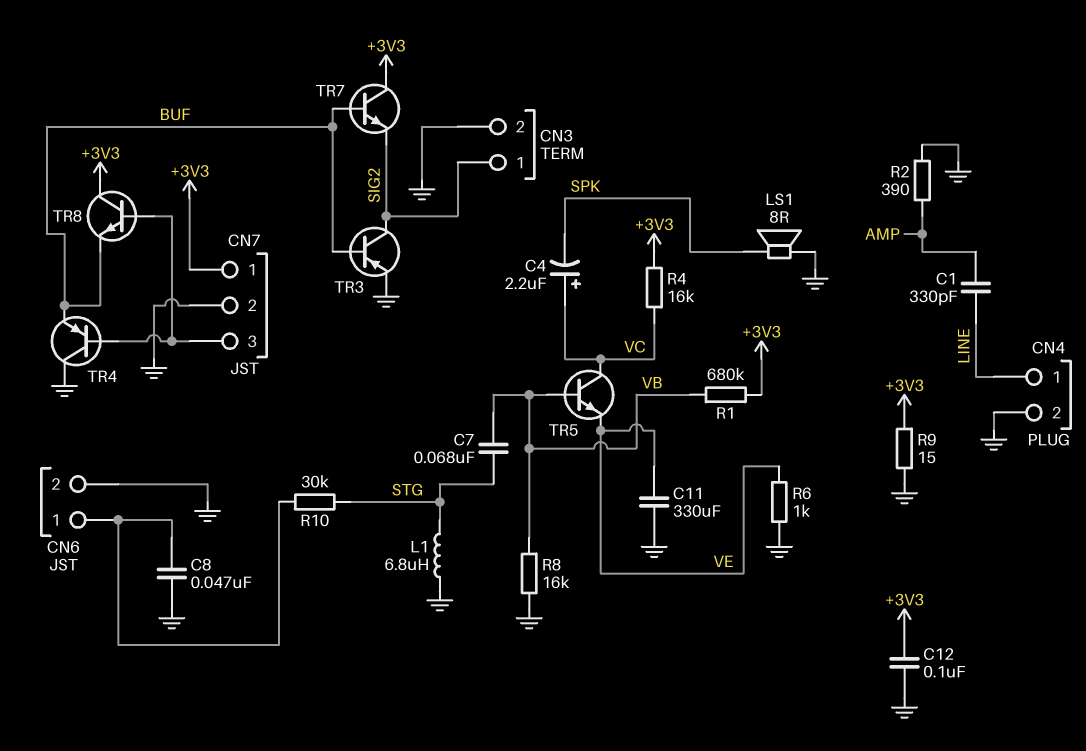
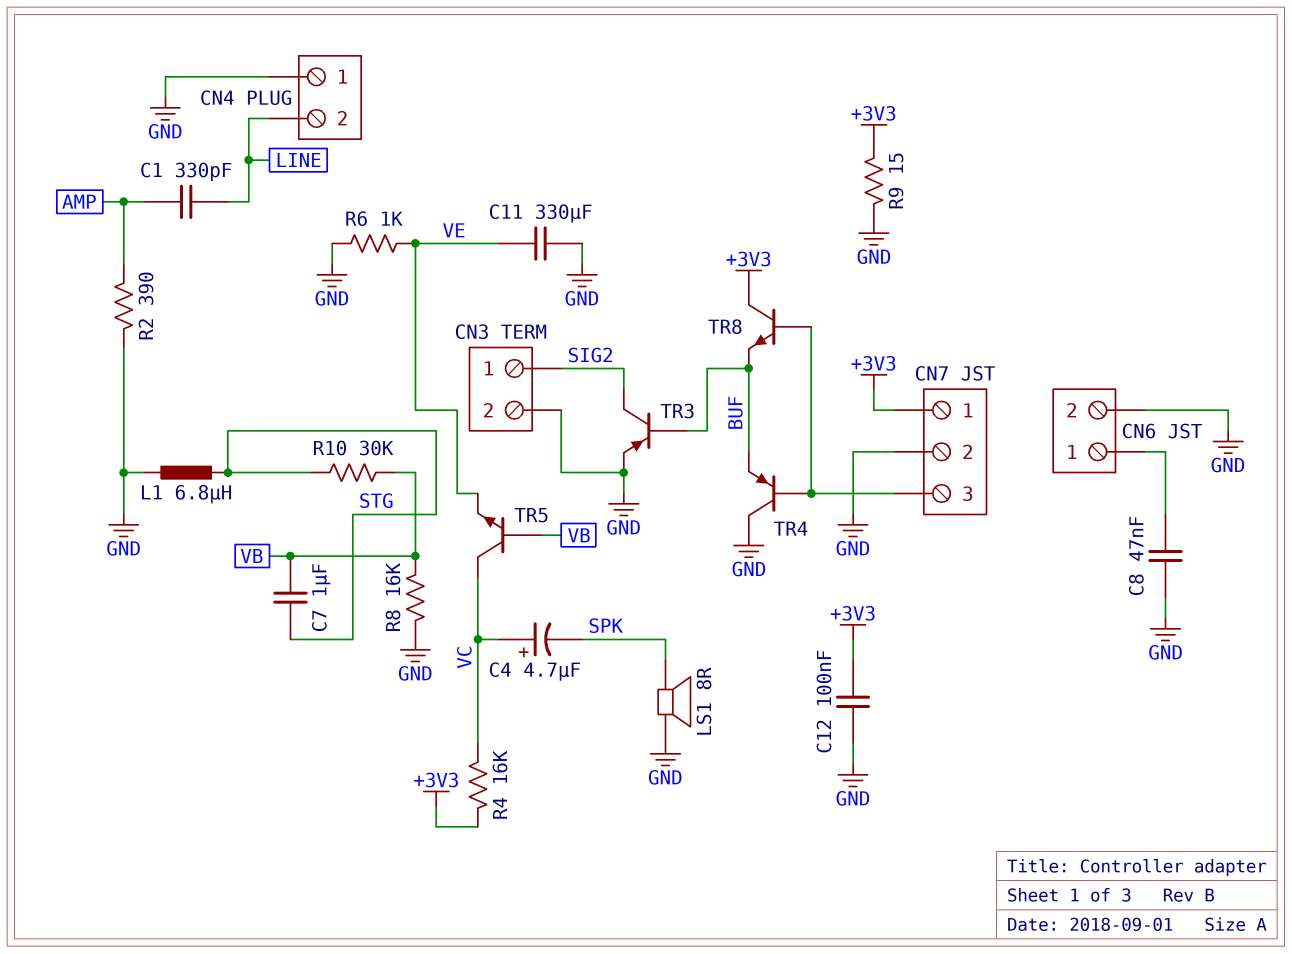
C4: 2.2uF (plus VC, minus SPK) -> 4.7uF (plus VC, minus SPK)
C7: 68nF (STG, VB) -> 1uF (STG, VB)
CN4 pin 1: LINE -> GND
CN4 pin 2: GND -> LINE
R1: 680k (+3V3, VB) -> none
R10: 30k (CN6/1, STG) -> 30k (STG, VB)
TR7: NPN (B BUF, C +3V3, E SIG2) -> none

